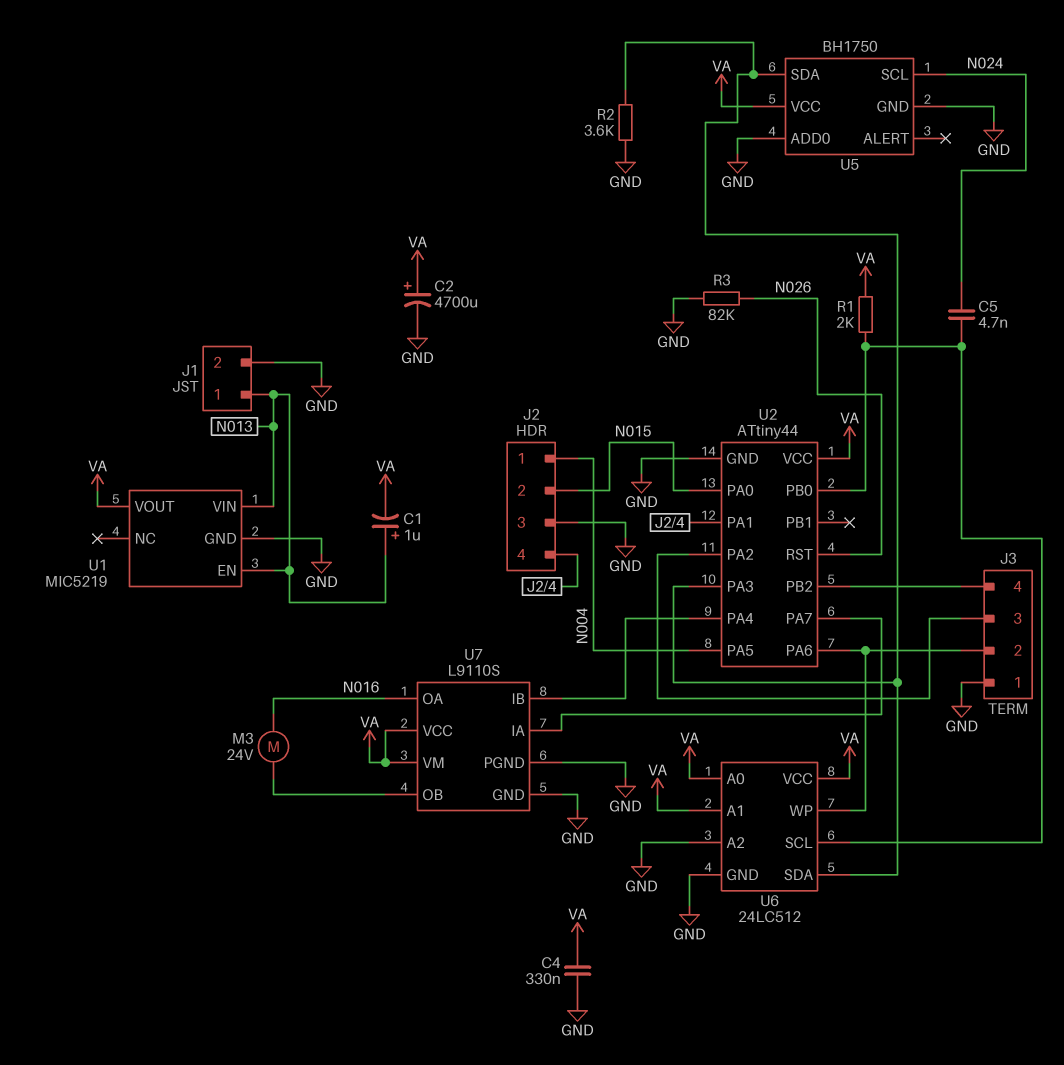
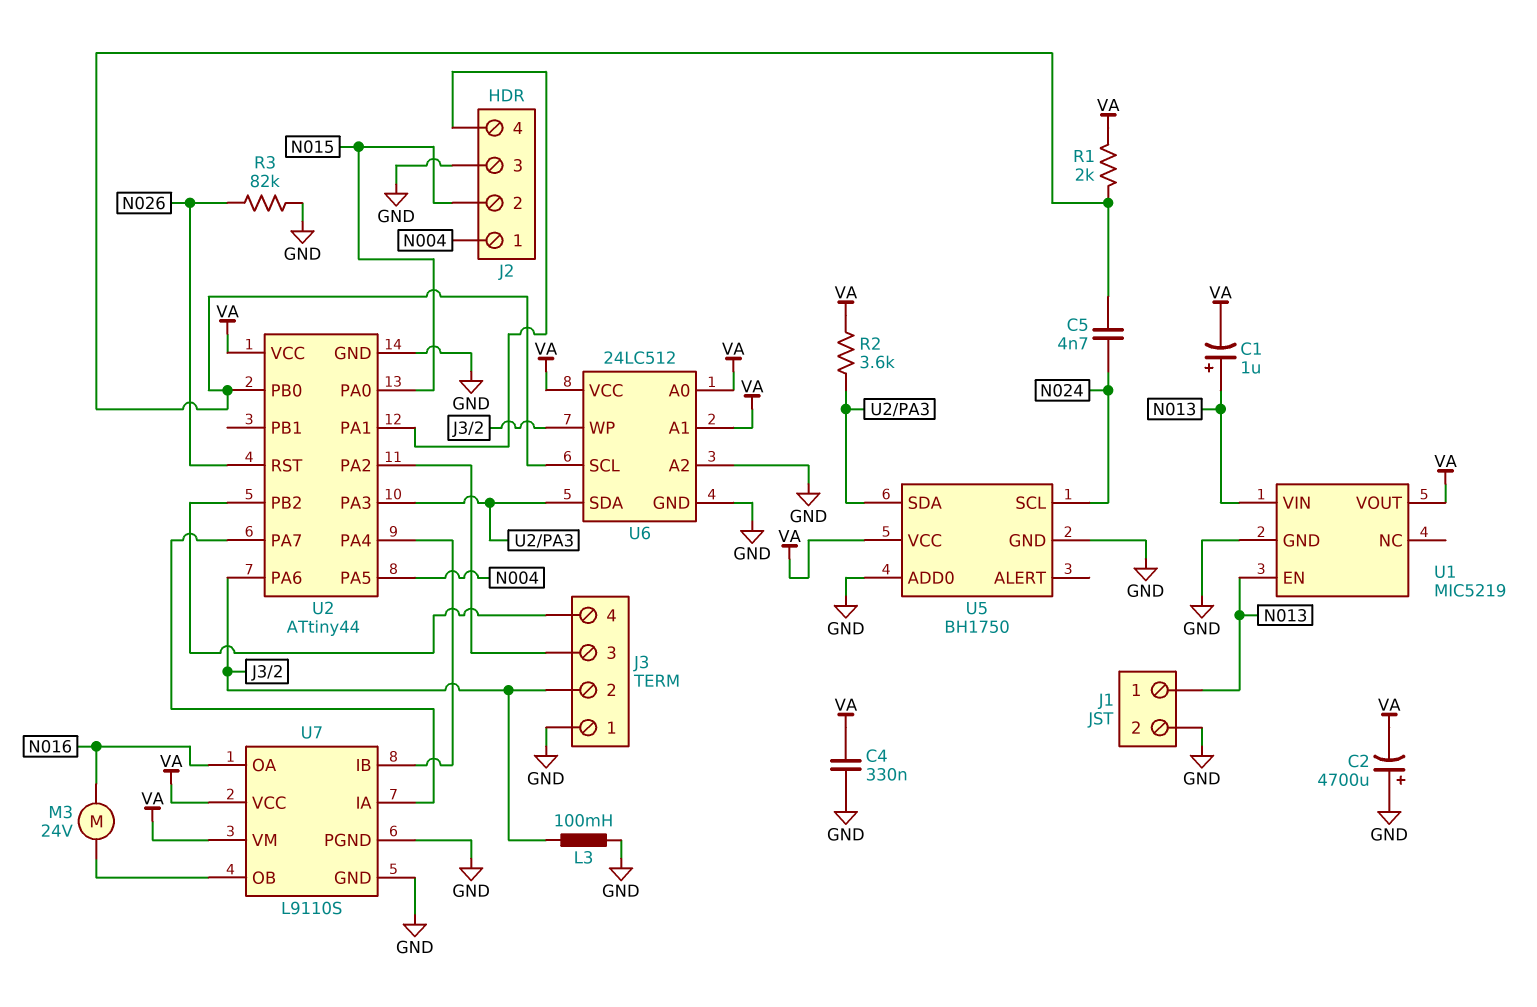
C2: 4700uF (plus VA, minus GND) -> 4700uF (plus GND, minus VA)
L3: none -> 100mH (GND, J3/2)
R2: 3.6k (GND, U2/PA3) -> 3.6k (U2/PA3, VA)

